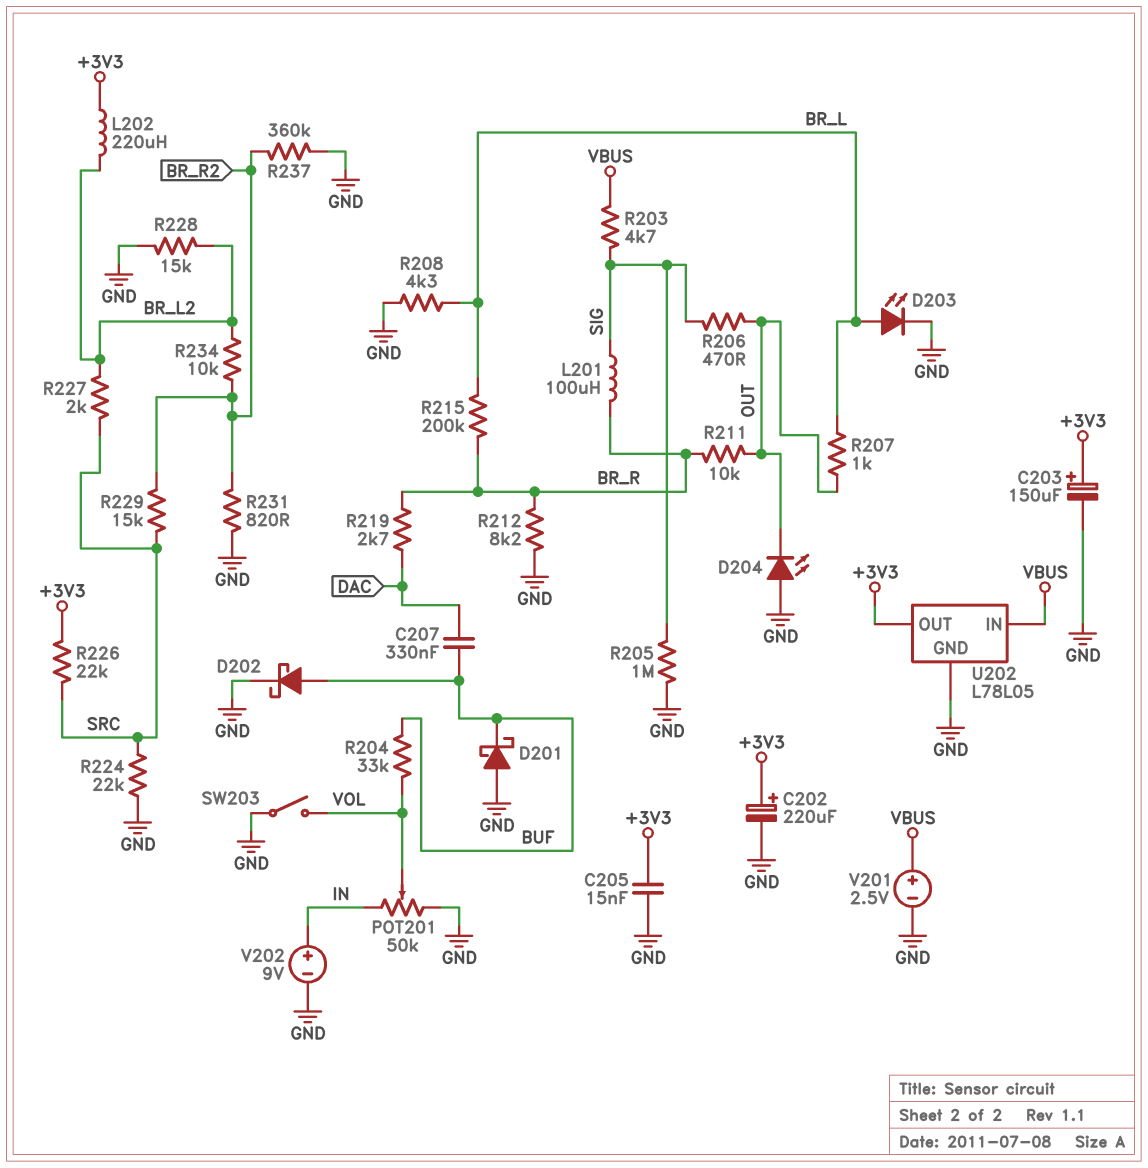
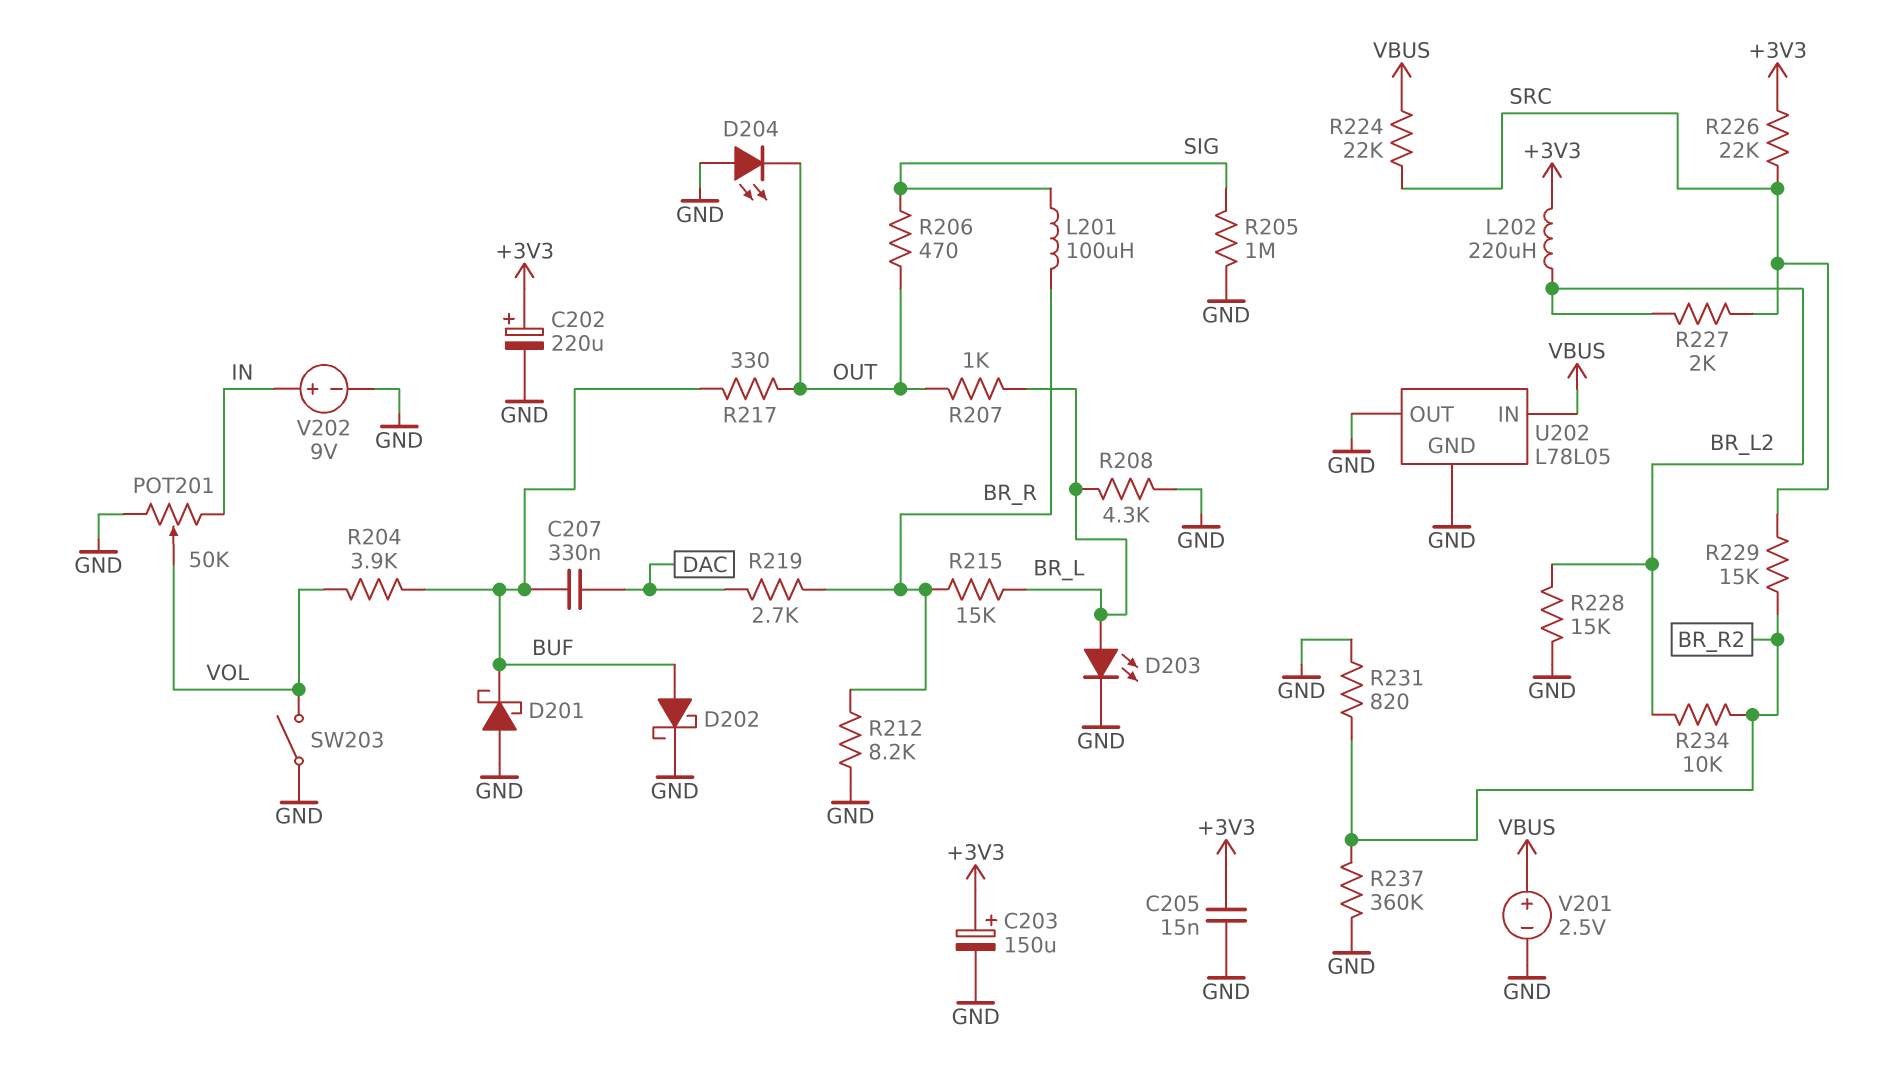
R203: 4.7k (SIG, VBUS) -> none
R204: 33k (BUF, VOL) -> 3.9k (BUF, VOL)
R211: 10k (BR_R, OUT) -> none
R215: 200k (BR_L, BR_R) -> 15k (BR_L, BR_R)
R217: none -> 330 (BUF, OUT)
R224: 22k (GND, SRC) -> 22k (SRC, VBUS)
U202 pin OUT: +3V3 -> GND

